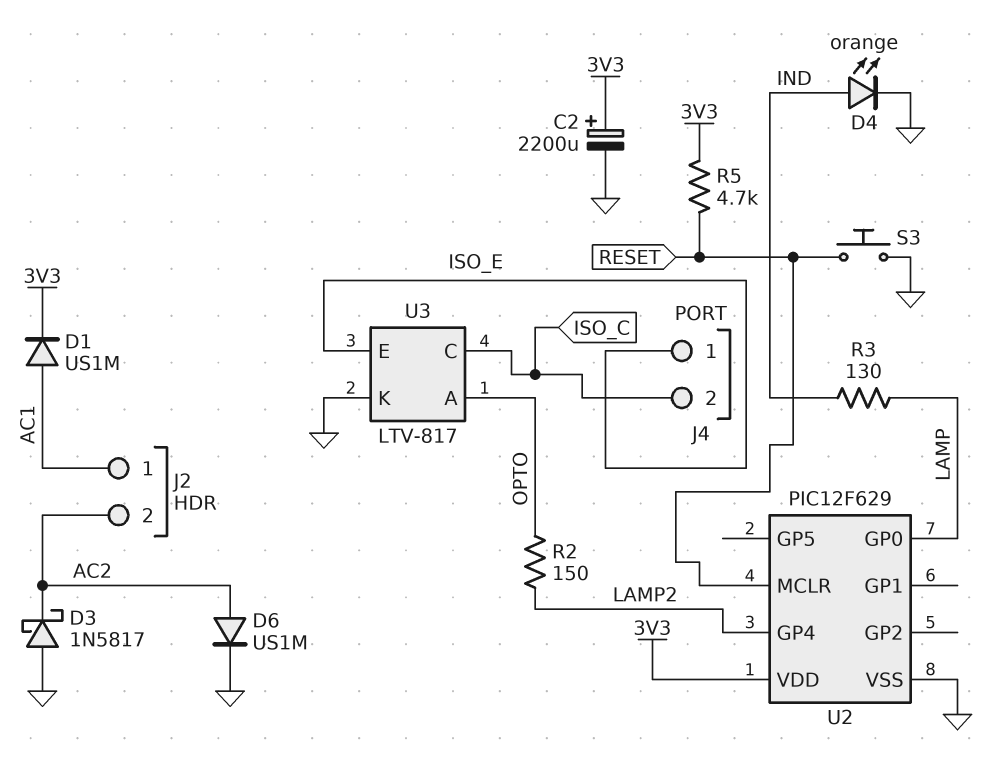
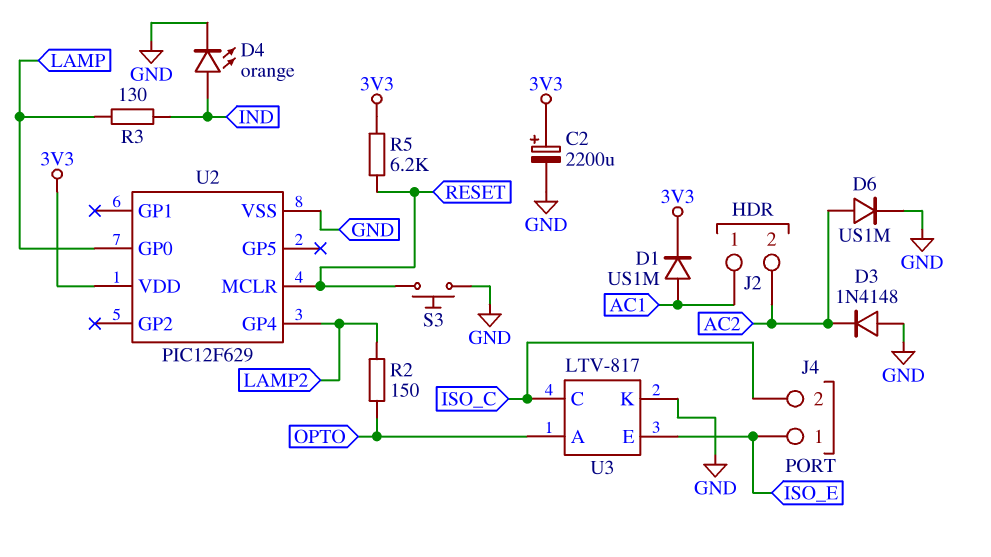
D3: schottky 1N5817 (A GND, K AC2) -> diode 1N4148 (A GND, K AC2)
R5: 4.7k (3V3, RESET) -> 6.2k (3V3, RESET)

